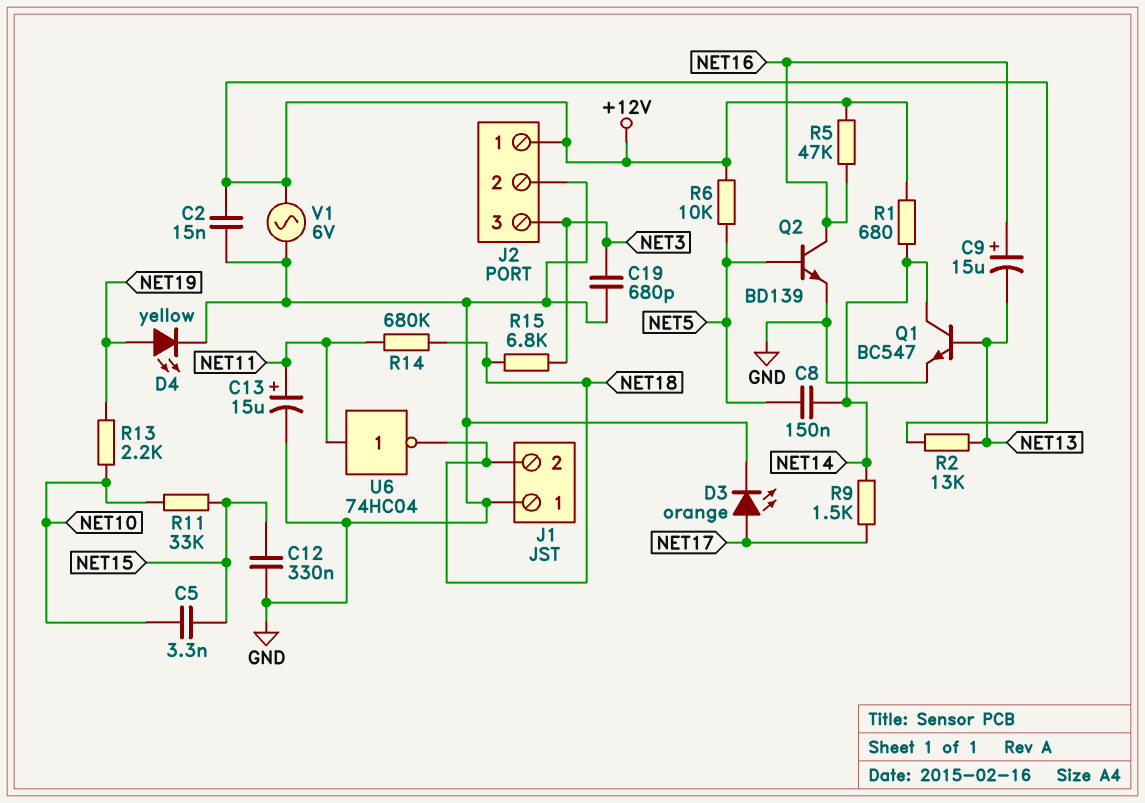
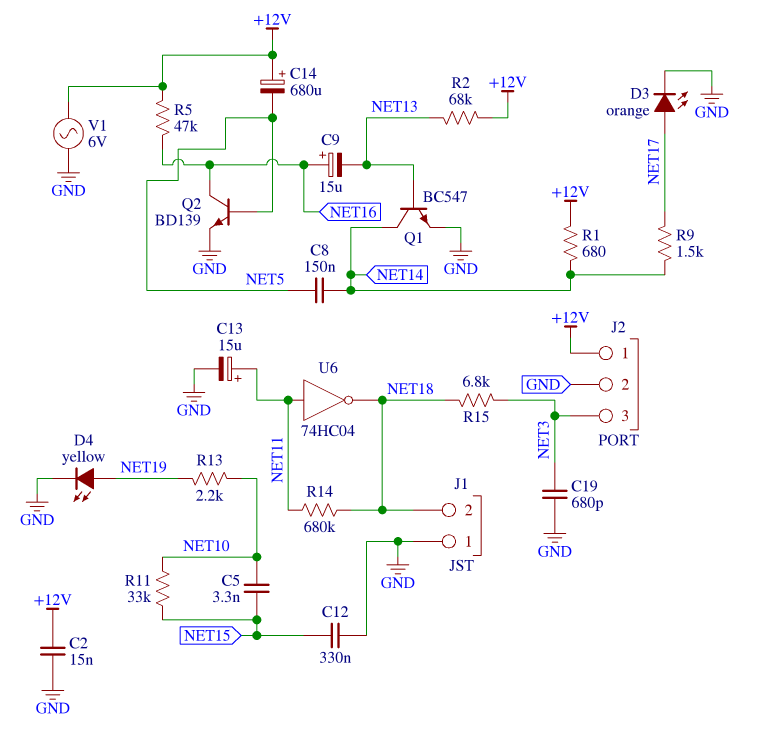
C14: none -> 680uF (plus +12V, minus NET5)
R2: 13k (+12V, NET13) -> 68k (+12V, NET13)
R6: 10k (+12V, NET5) -> none

